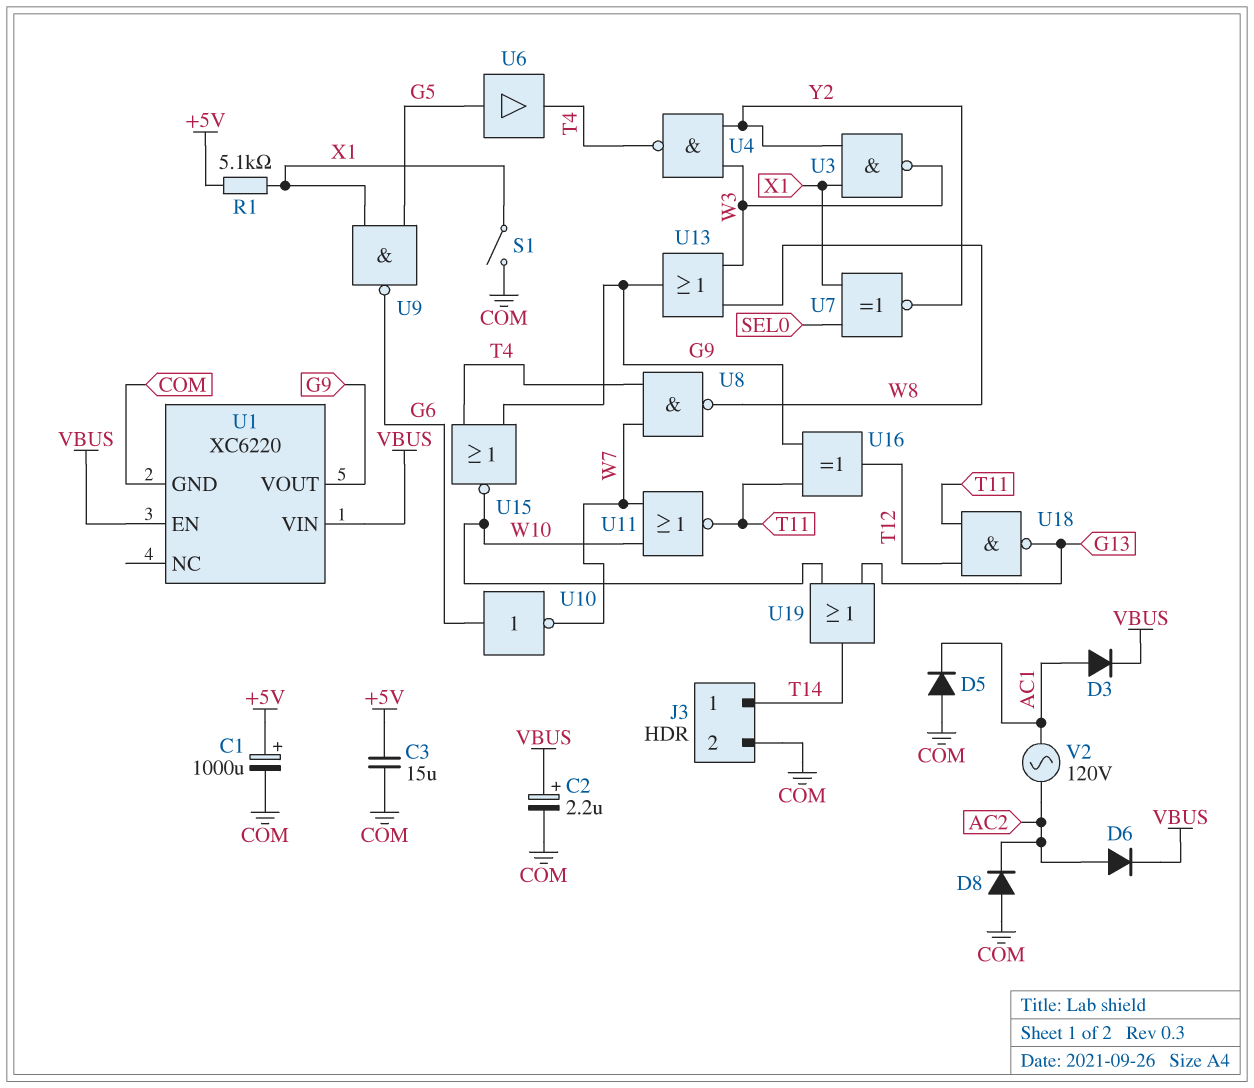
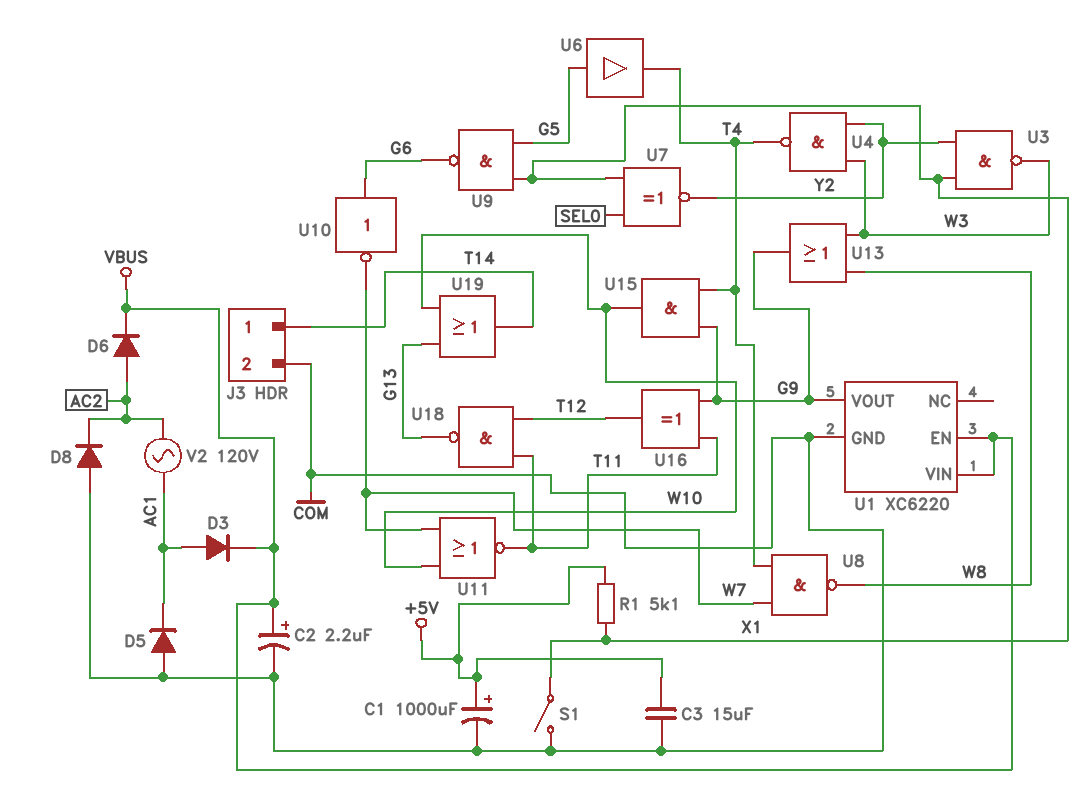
U15: NOR (in G9, in T4, out W10) -> AND (in G9, in T4, out W10)

